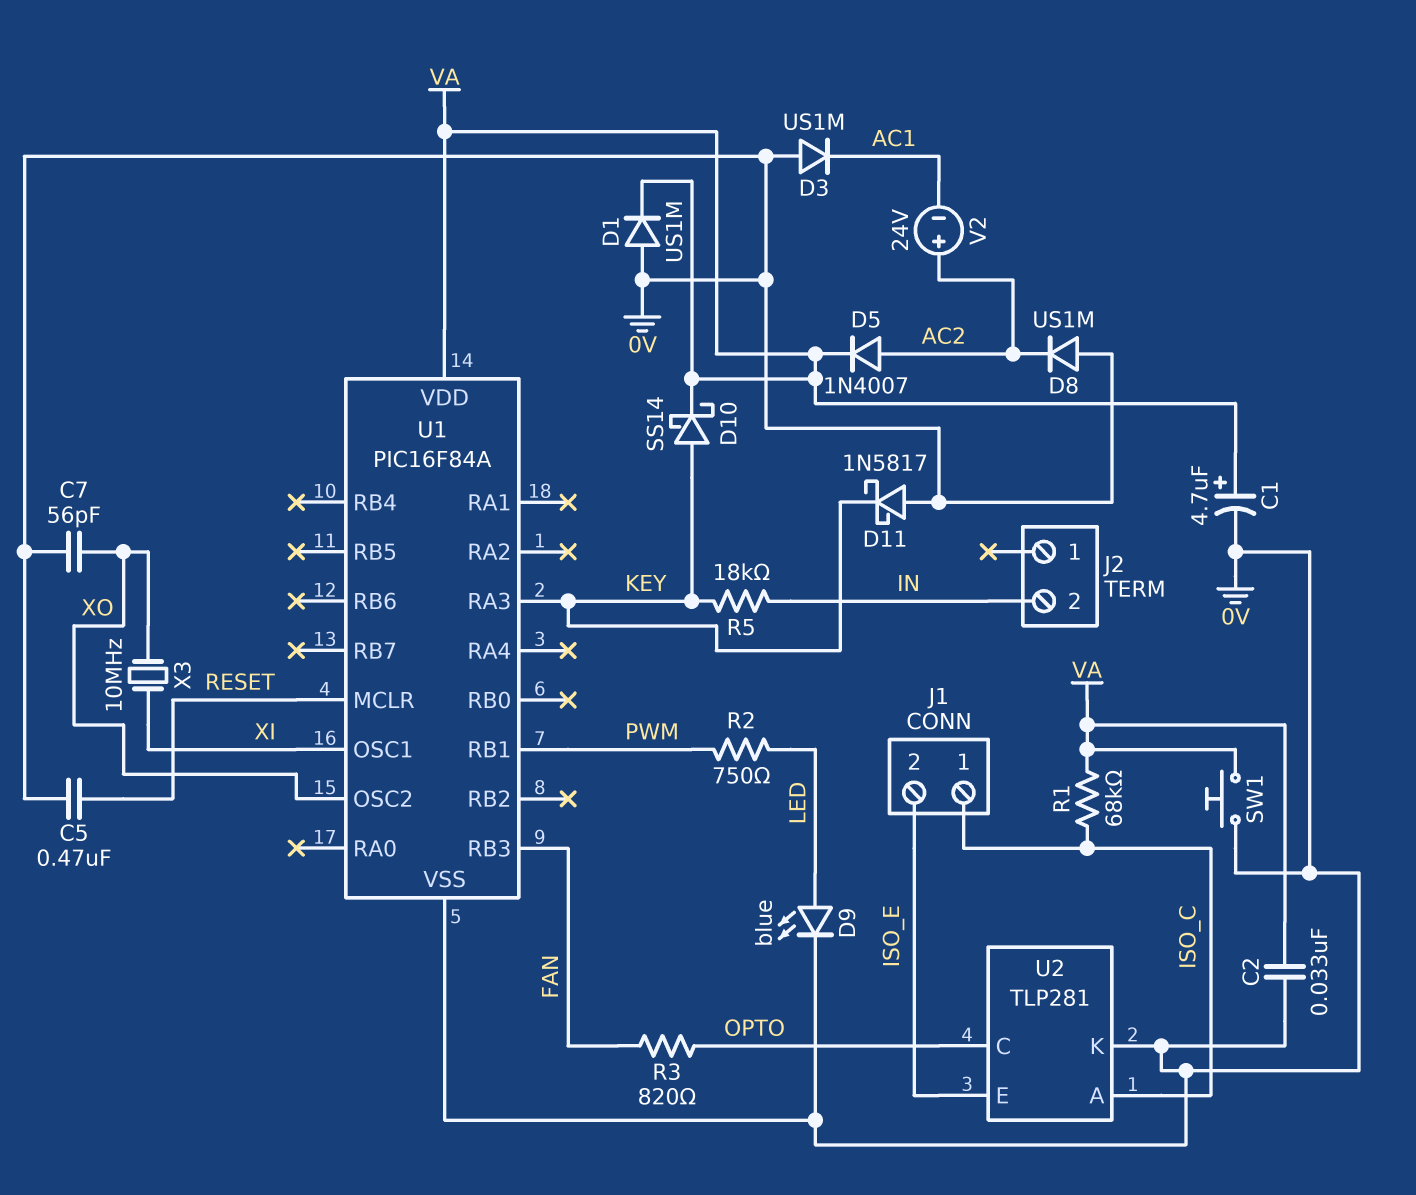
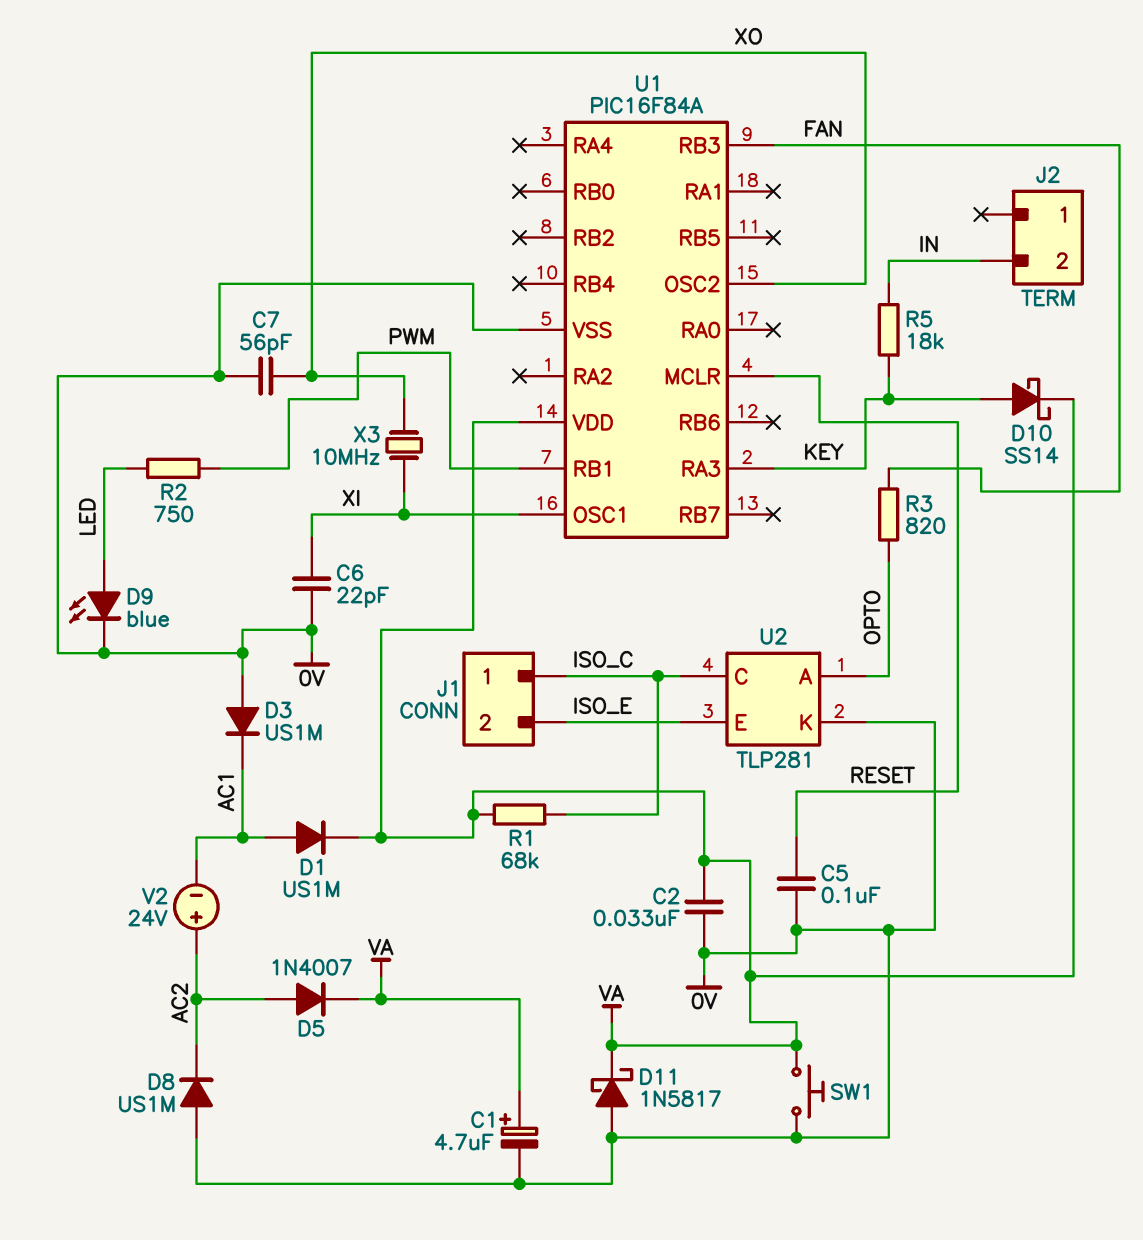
C5: 470nF (0V, RESET) -> 100nF (0V, RESET)
C6: none -> 22pF (0V, XI)
D1: diode US1M (A 0V, K VA) -> diode US1M (A AC1, K VA)
D11: schottky 1N5817 (A 0V, K KEY) -> schottky 1N5817 (A 0V, K VA)
U2 pin A: ISO_C -> OPTO
U2 pin C: OPTO -> ISO_C

